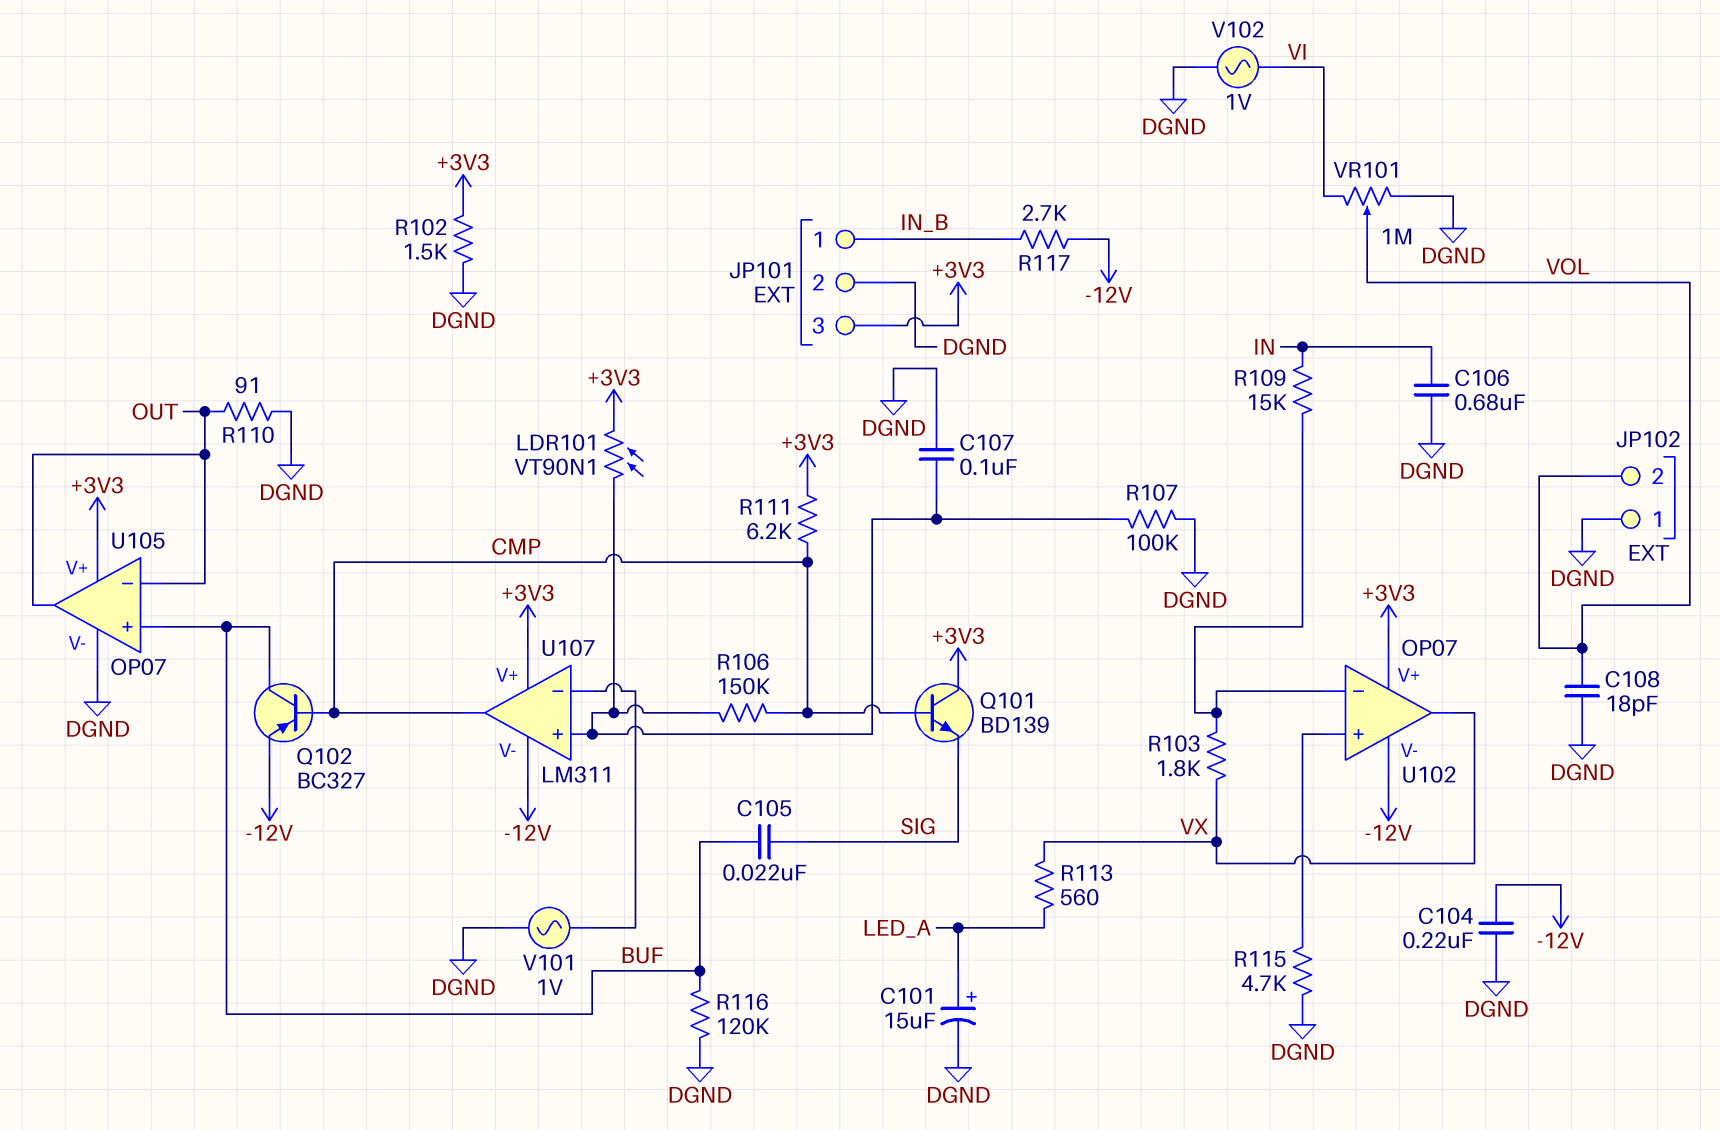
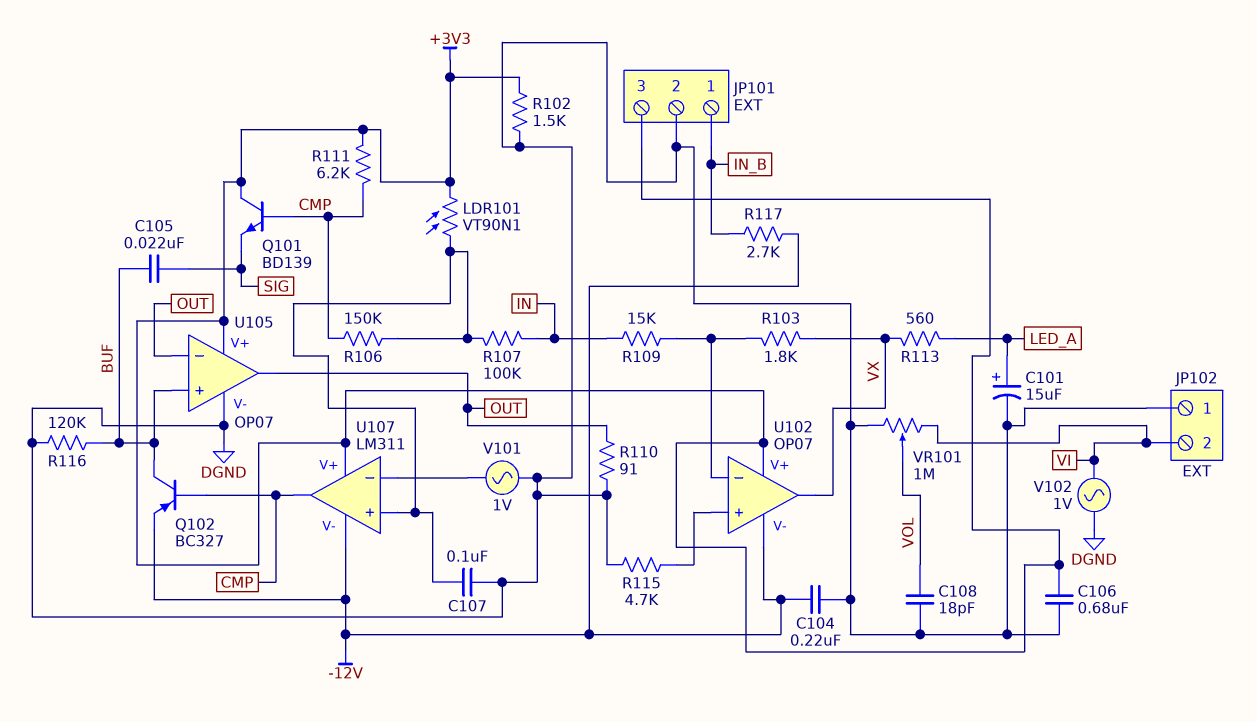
C106: 680nF (DGND, IN) -> 680nF (+3V3, DGND)
JP102 pin 2: VOL -> VI
R107: 100k (DGND, U107/in+) -> 100k (IN, U107/in+)

